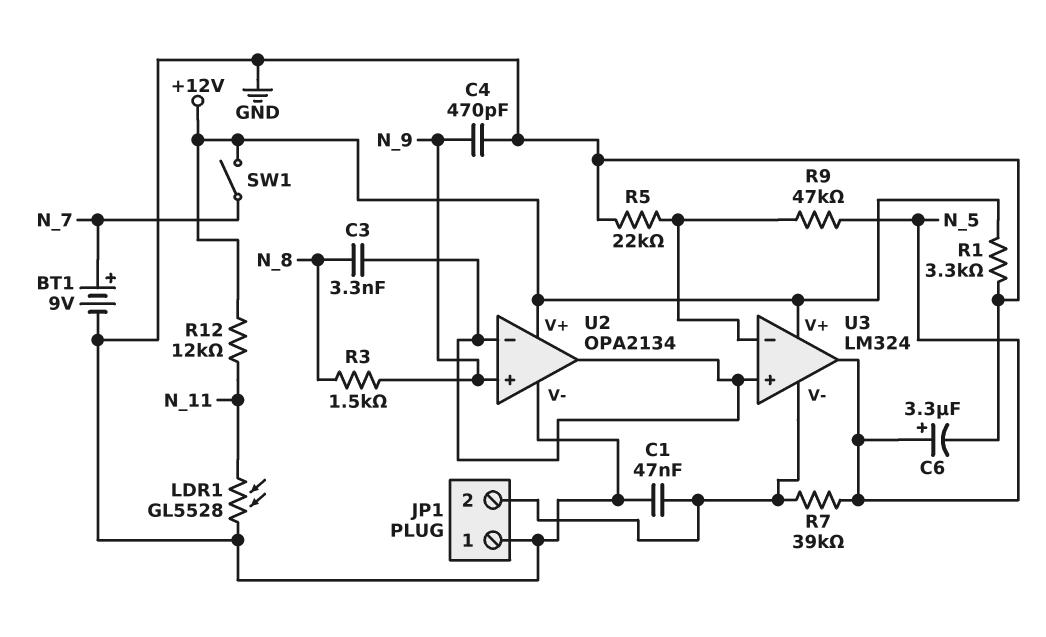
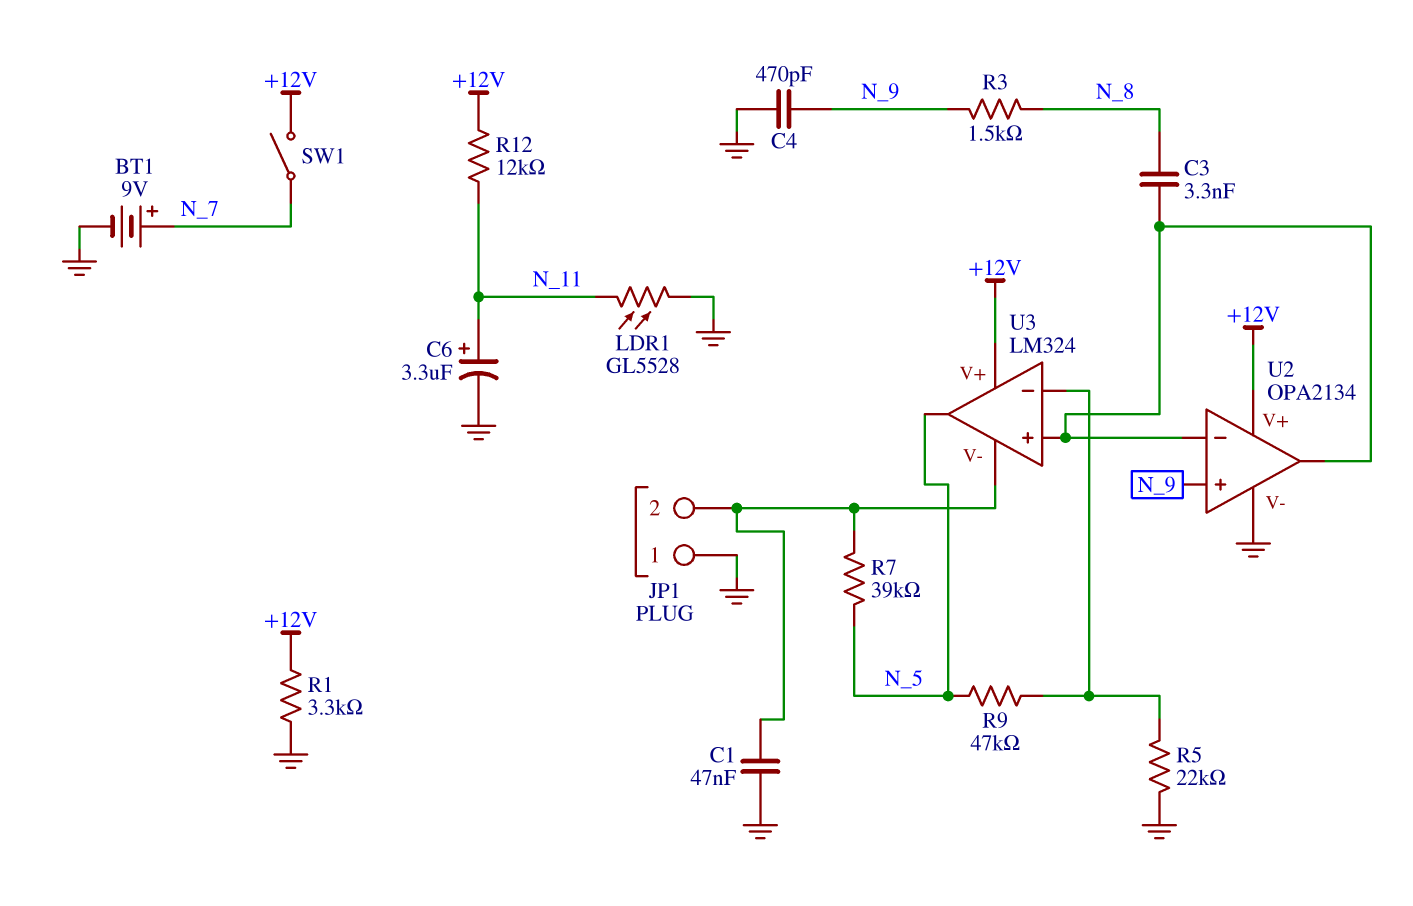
C6: 3.3uF (plus N_5, minus GND) -> 3.3uF (plus N_11, minus GND)

